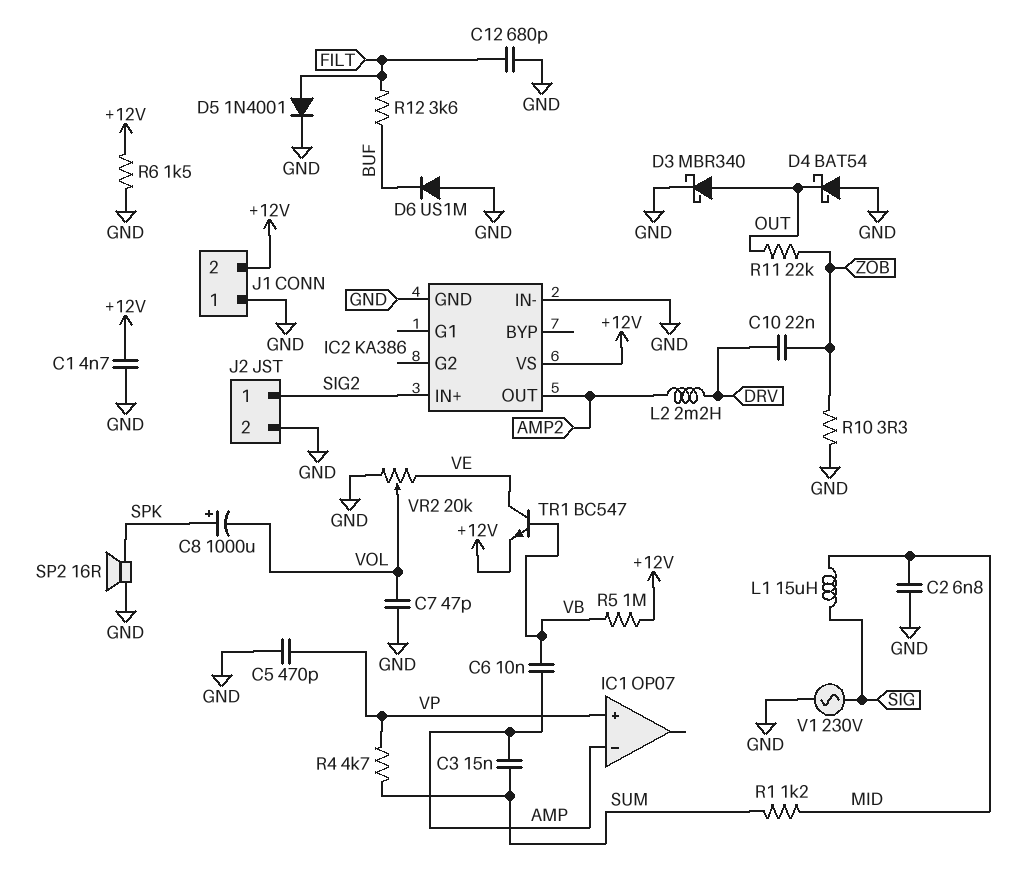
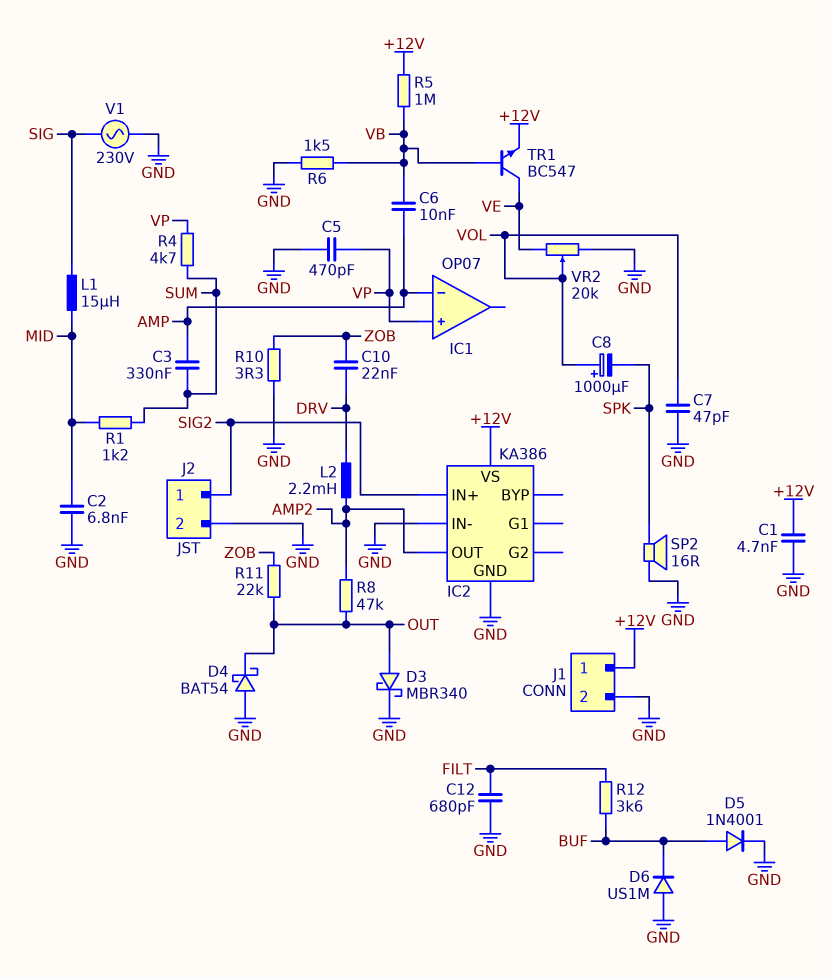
C3: 15nF (AMP, SUM) -> 330nF (AMP, SUM)
C8: 1000uF (plus SPK, minus VOL) -> 1000uF (plus VOL, minus SPK)
D5: diode 1N4001 (A FILT, K GND) -> diode 1N4001 (A BUF, K GND)
J1 pin 1: GND -> +12V
J1 pin 2: +12V -> GND
R6: 1.5k (+12V, GND) -> 1.5k (GND, VB)
R8: none -> 47k (AMP2, OUT)

